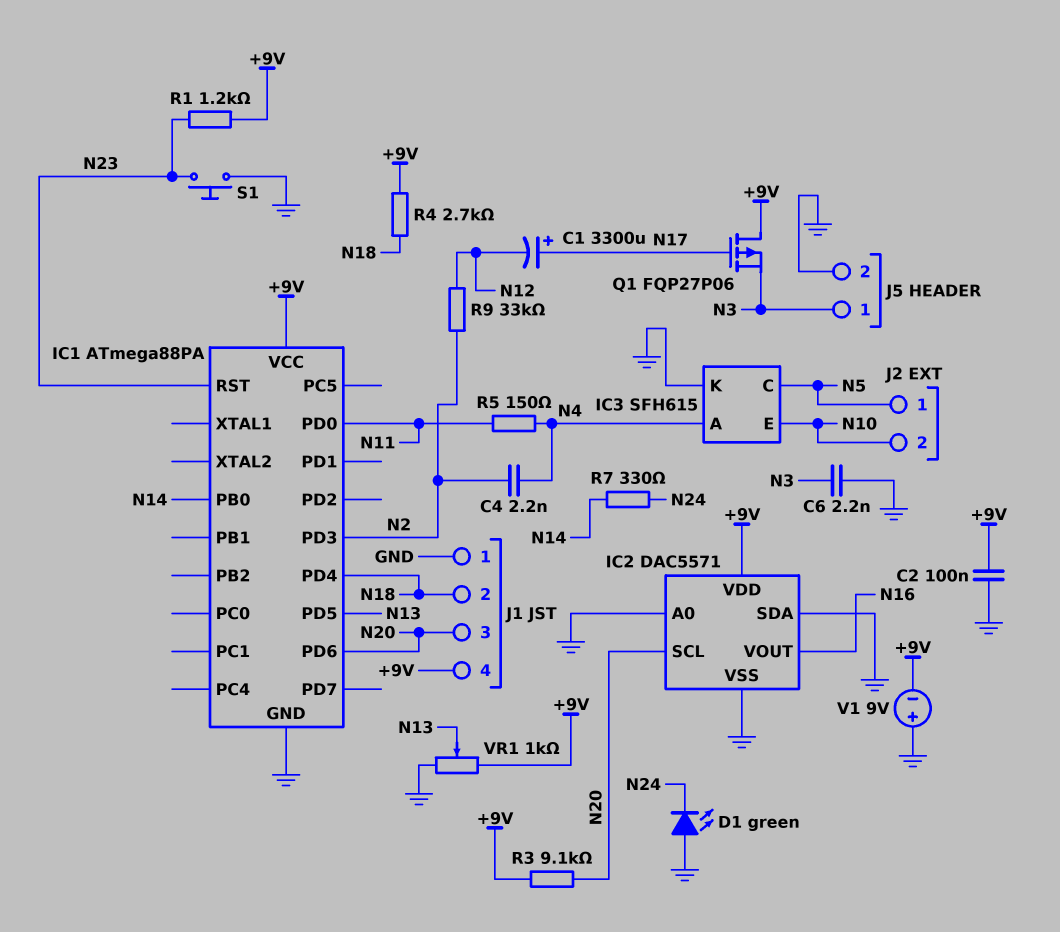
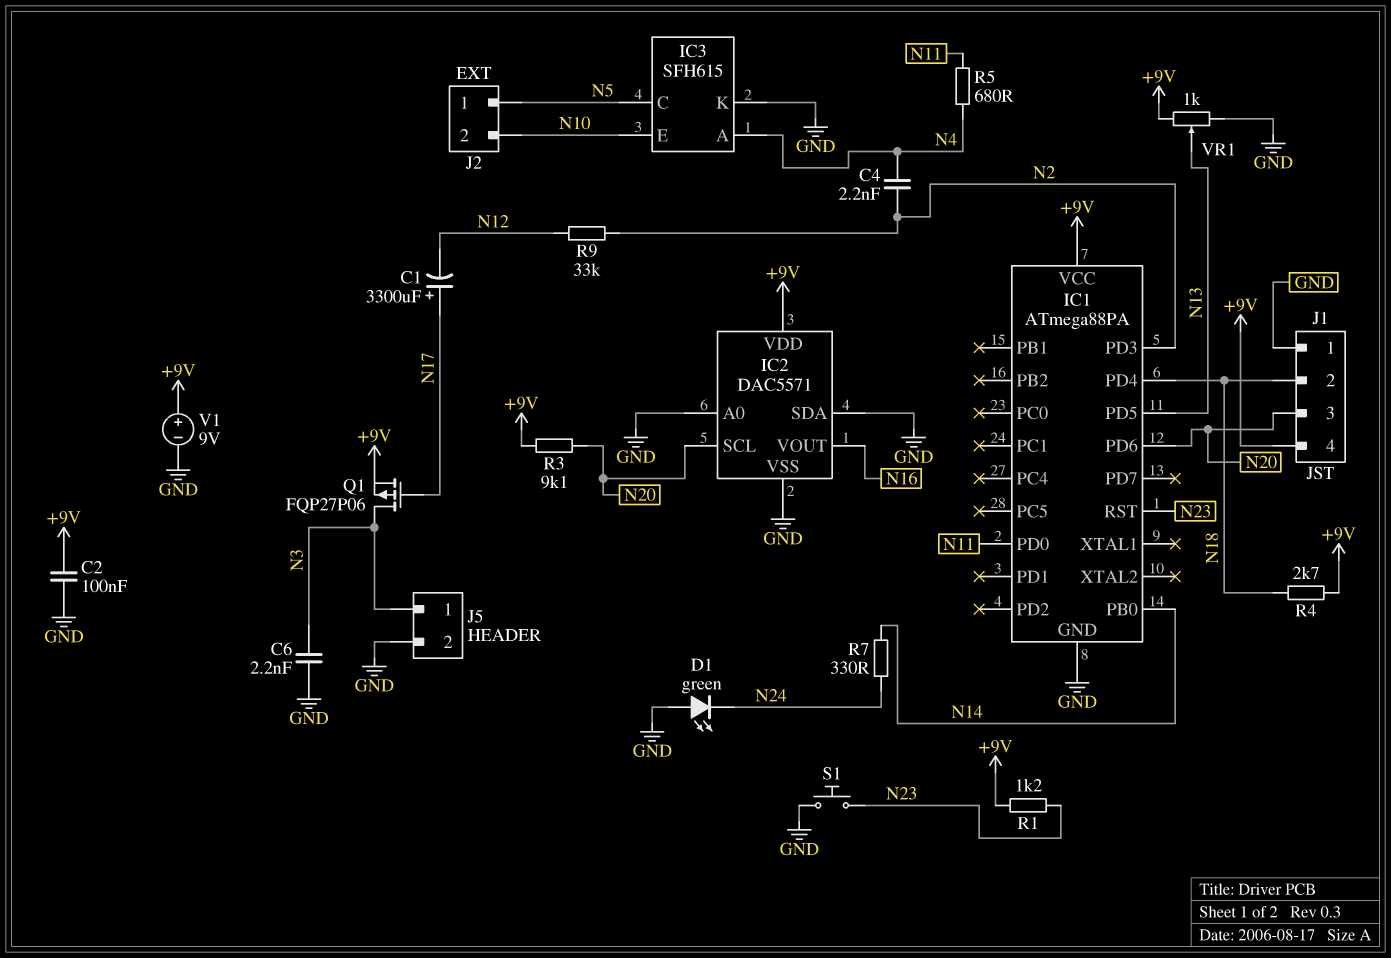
Q1: PMOS FQP27P06 (G N17, D +9V, S N3) -> PMOS FQP27P06 (G N17, D N3, S +9V)
R5: 150 (N4, N11) -> 680 (N4, N11)
V1: 9V (plus GND, minus +9V) -> 9V (plus +9V, minus GND)

